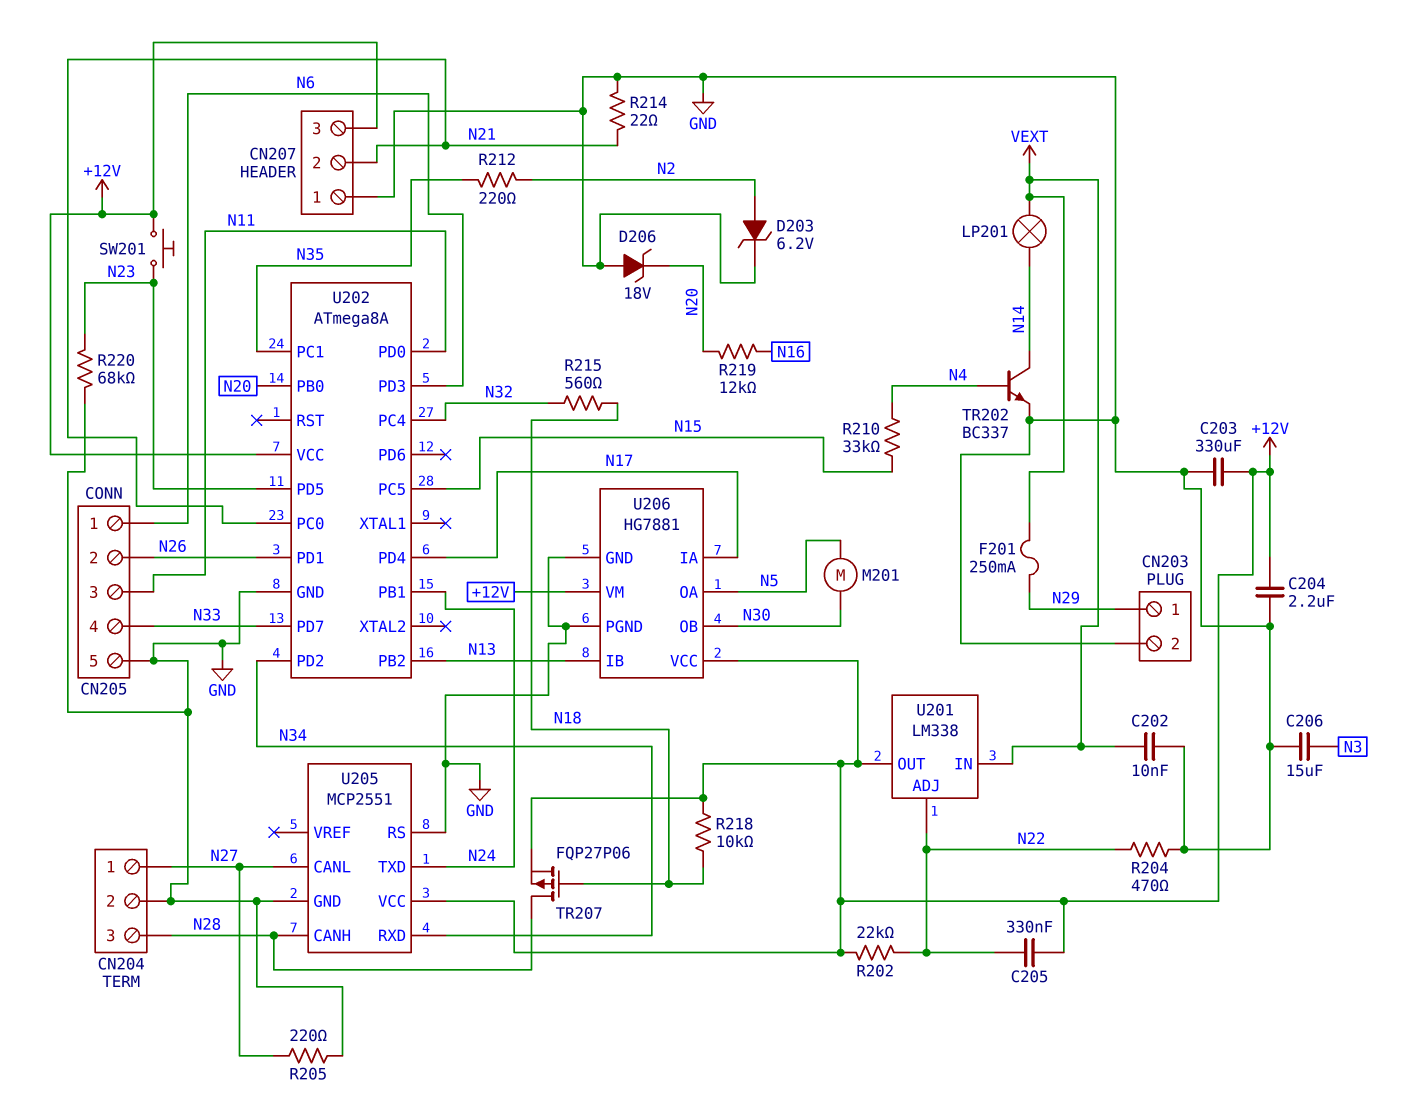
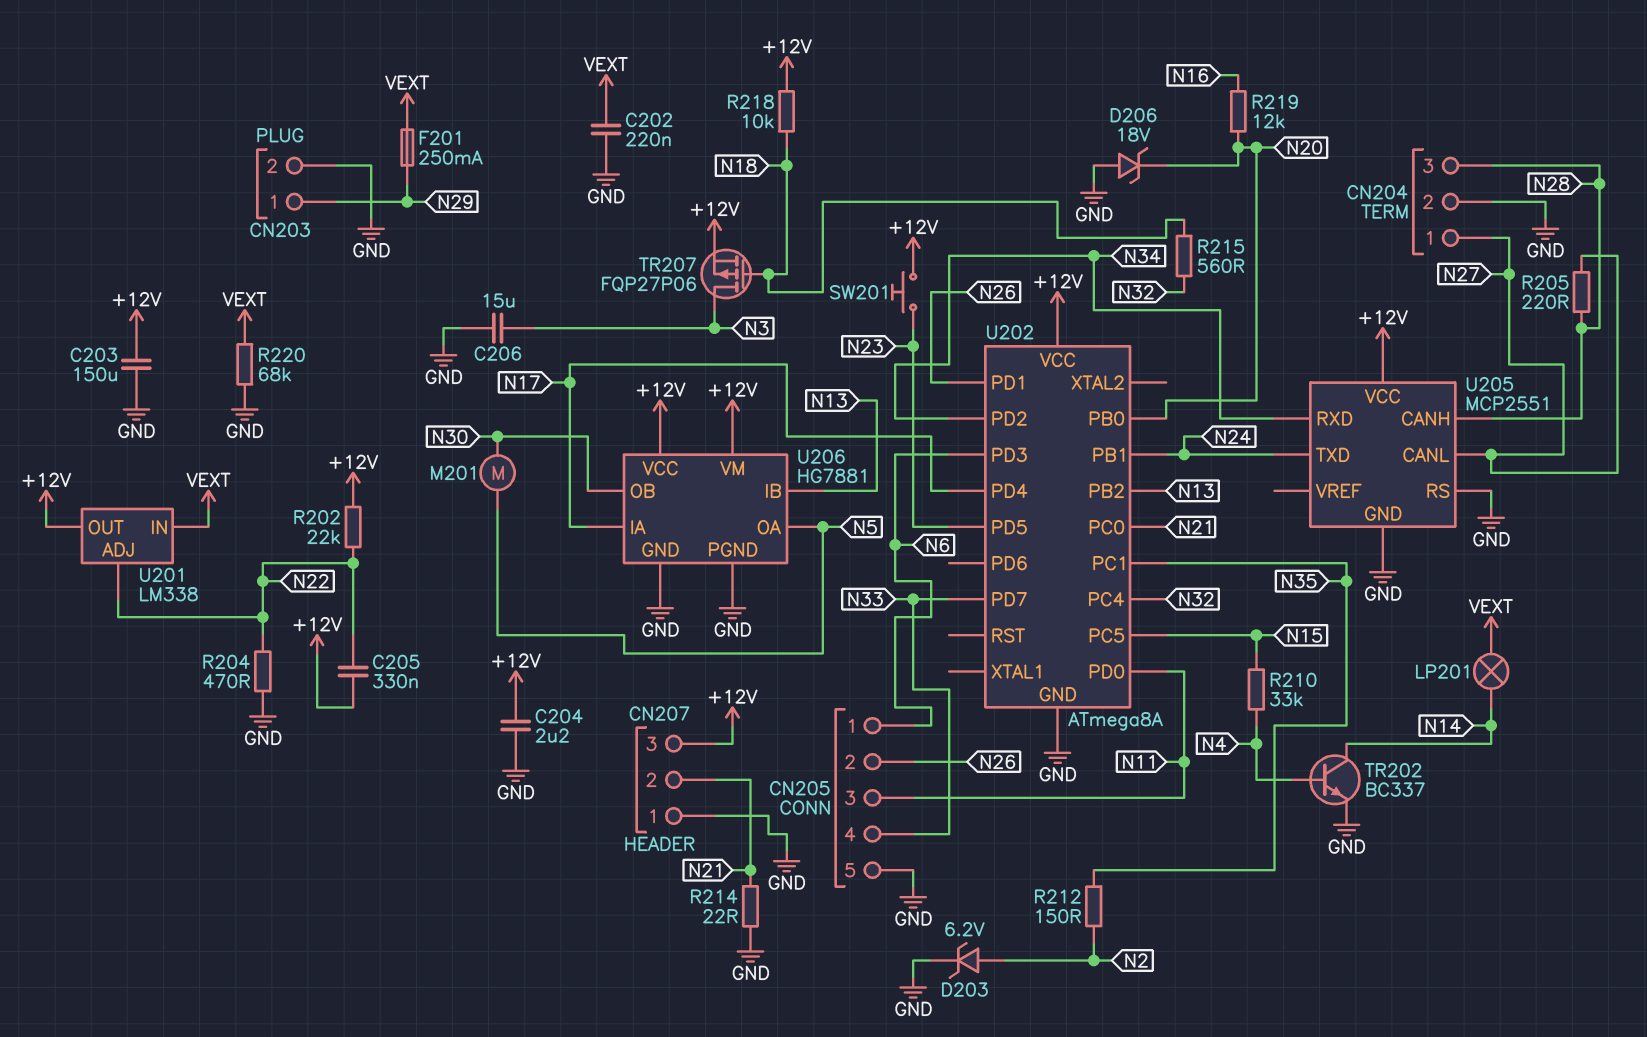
C202: 10nF (GND, VEXT) -> 220nF (GND, VEXT)
C203: 330uF (+12V, GND) -> 150uF (+12V, GND)
R205: 220 (GND, N27) -> 220 (N27, N28)
R212: 220 (N2, N35) -> 150 (N2, N35)
R220: 68k (GND, N23) -> 68k (GND, VEXT)
TR207: PMOS FQP27P06 (G N18, D N28, S +12V) -> PMOS FQP27P06 (G N18, D N3, S +12V)

